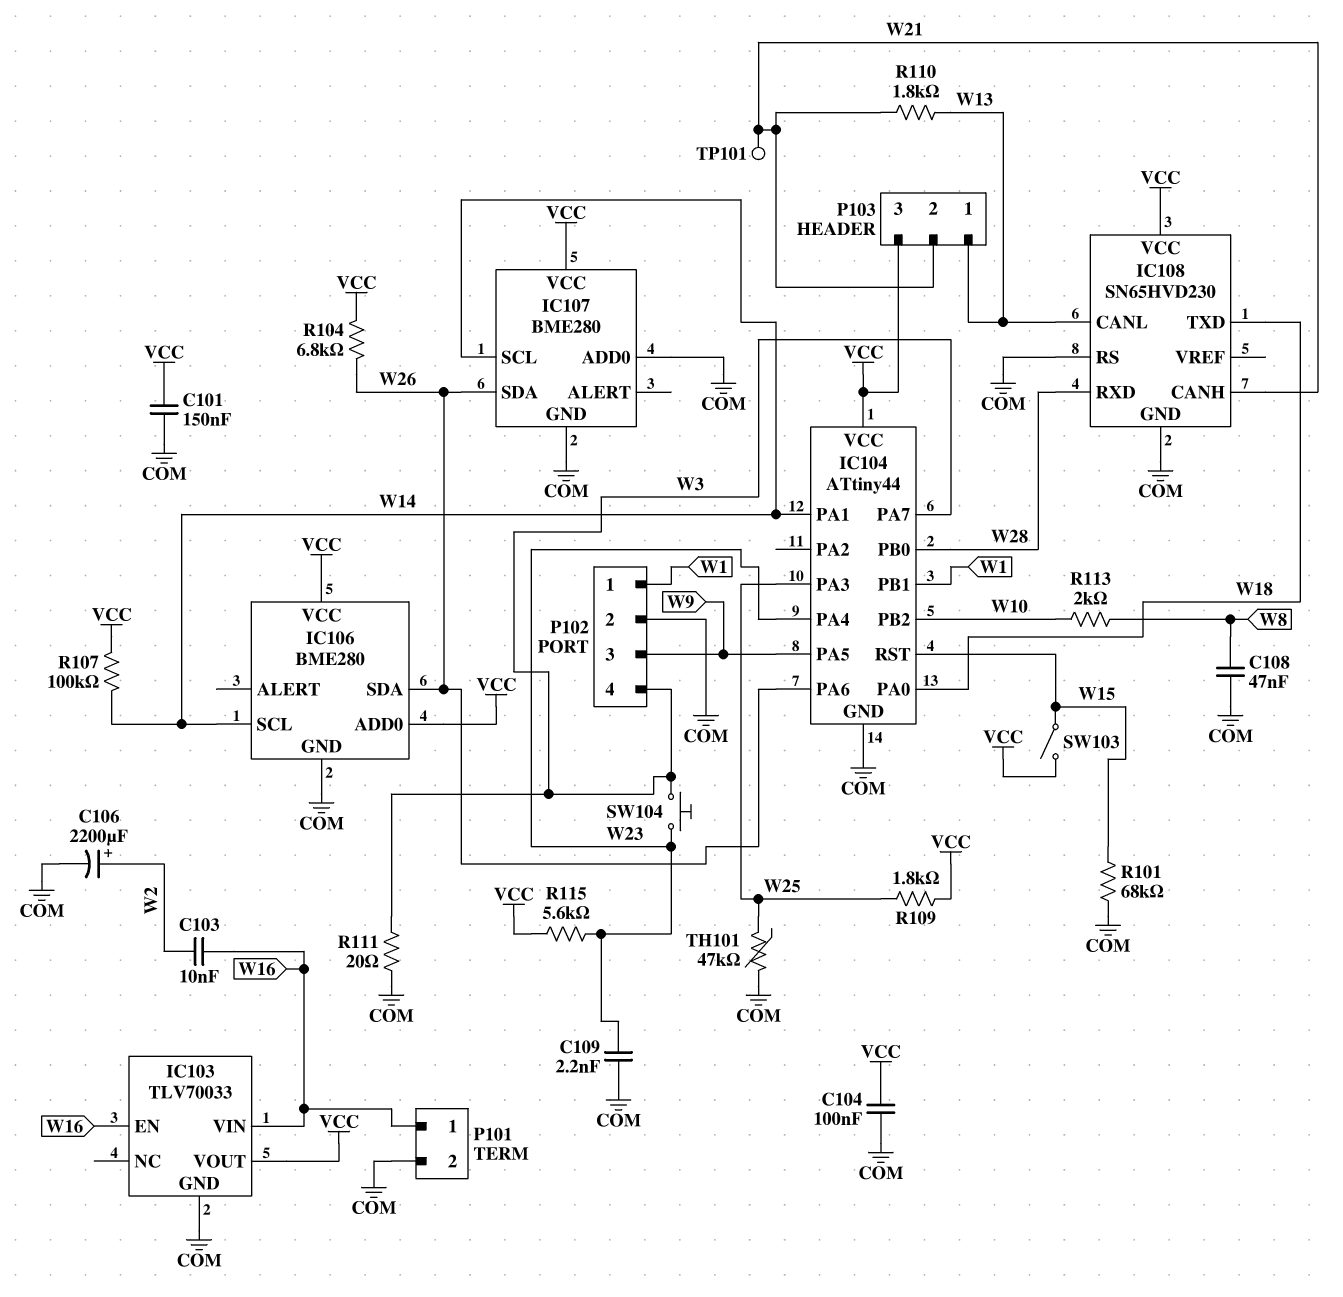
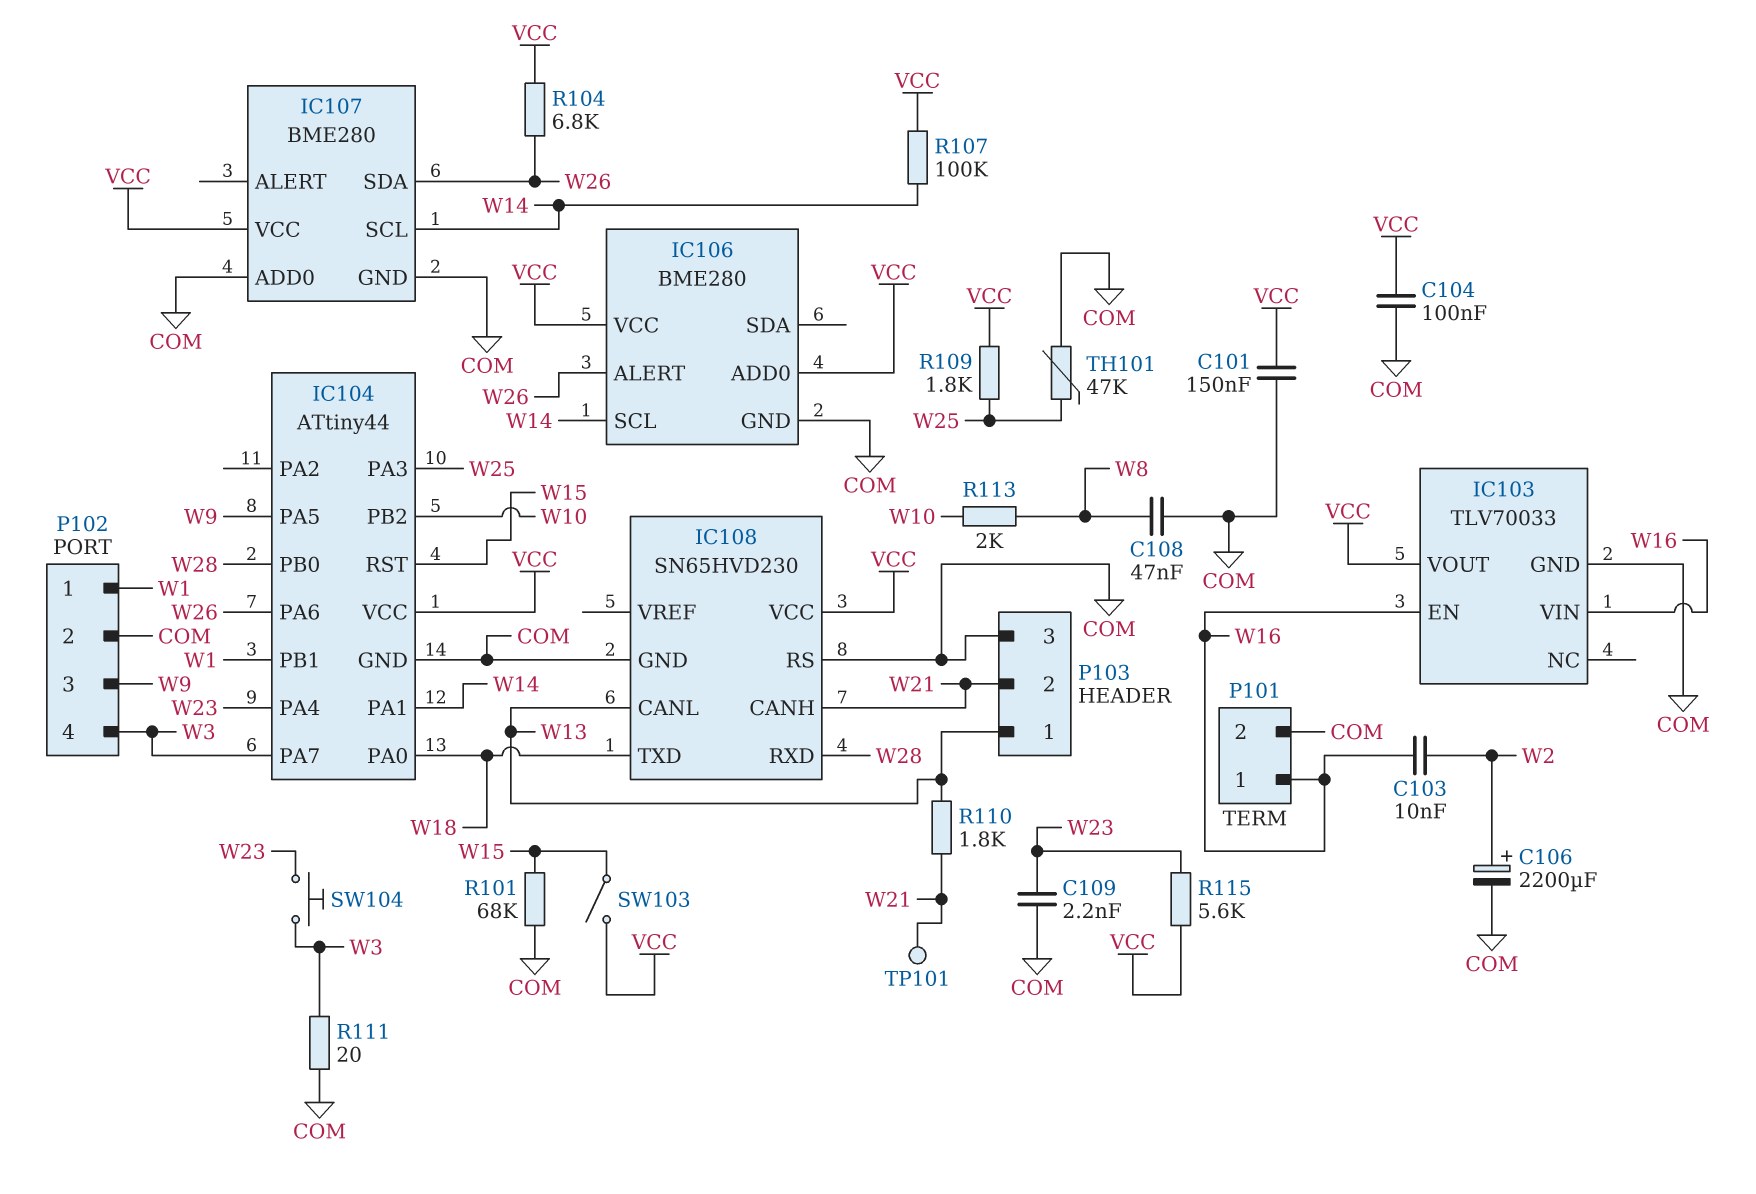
IC106 pin ALERT: none -> W26
IC106 pin SDA: W26 -> none
P103 pin 3: VCC -> COM

